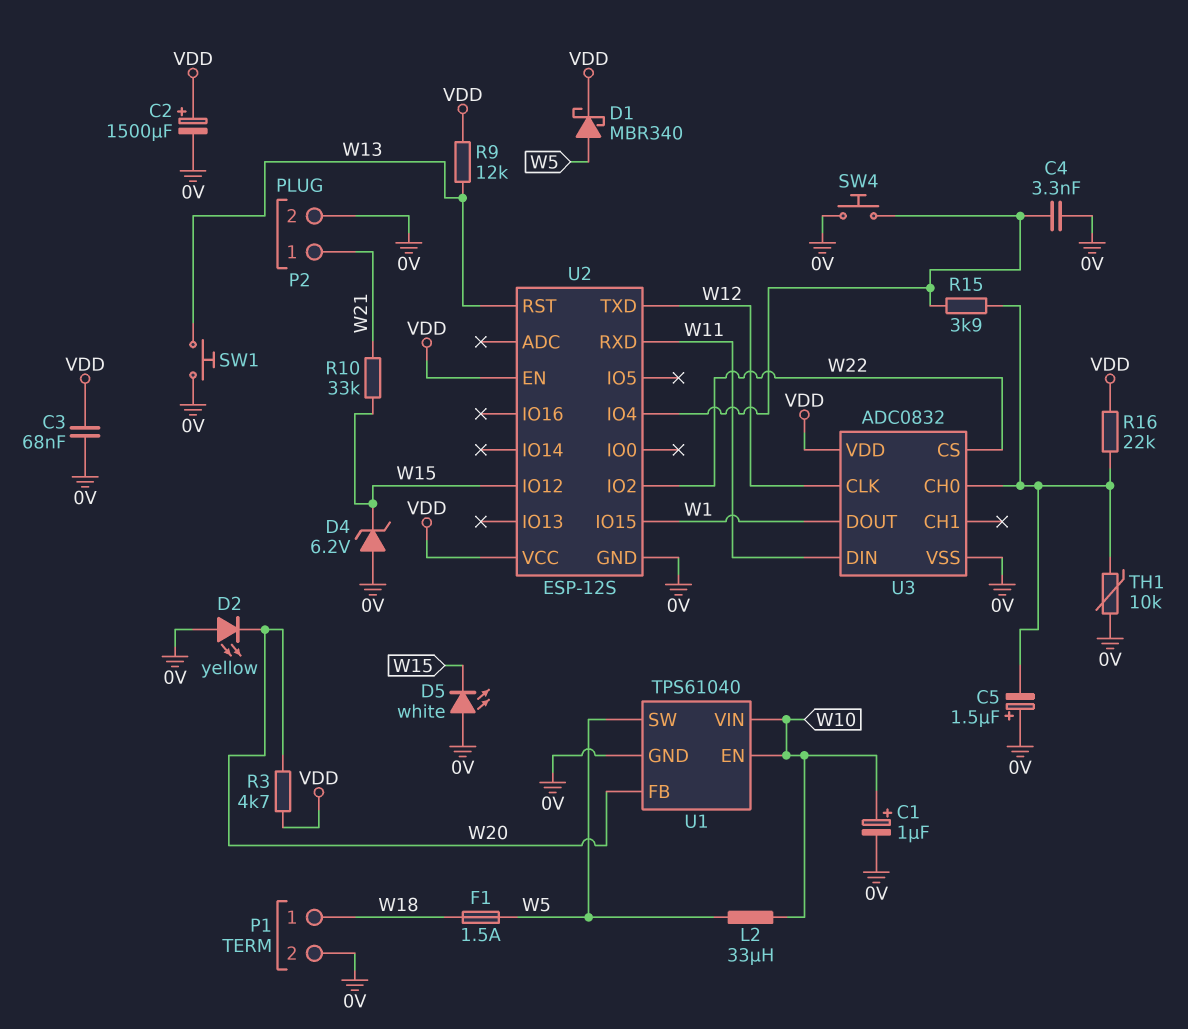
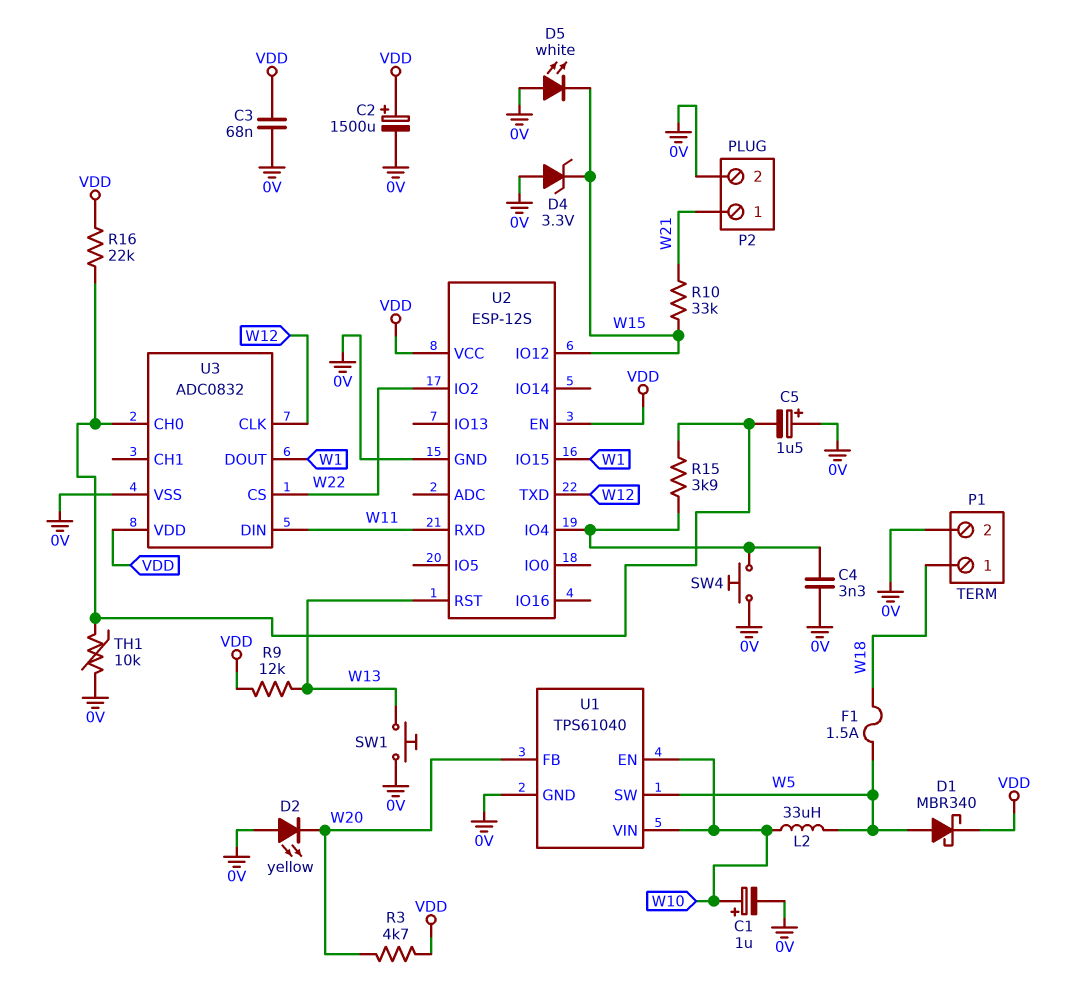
D4: zener 6.2V (A 0V, K W15) -> zener 3.3V (A 0V, K W15)

